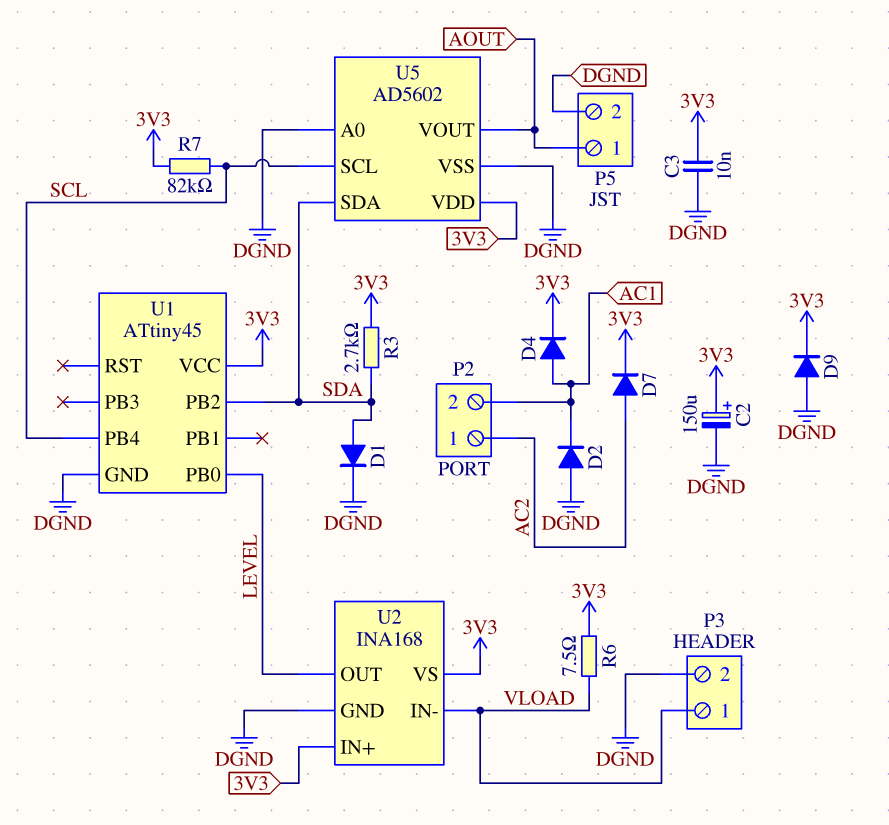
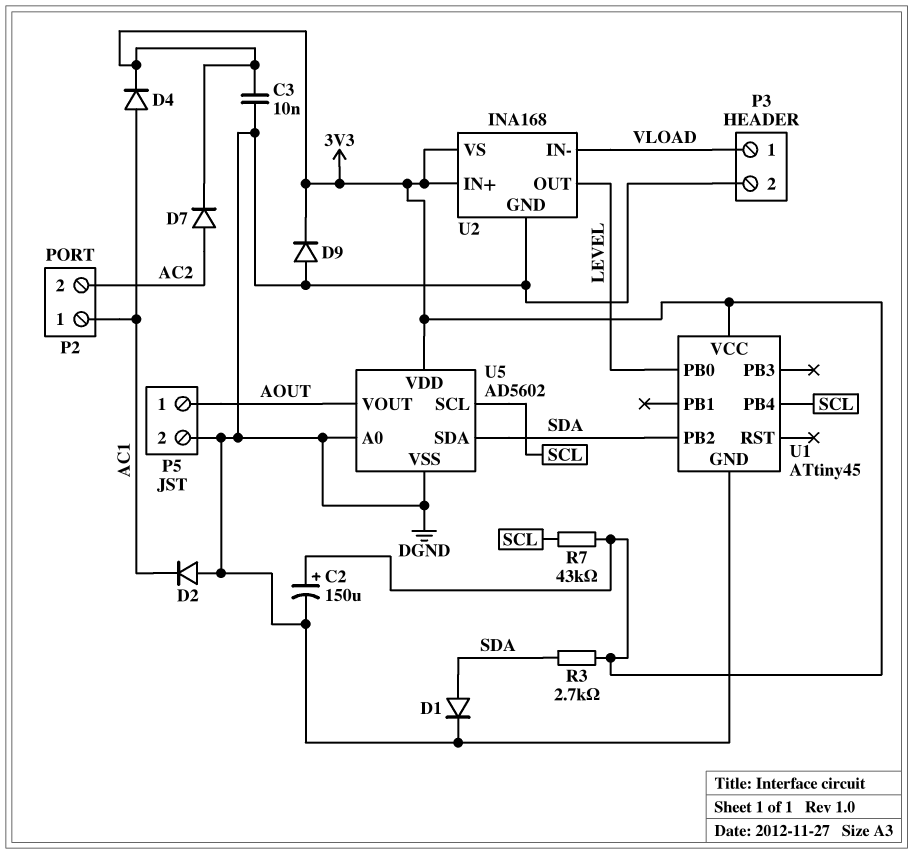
P2 pin 1: AC2 -> AC1
P2 pin 2: AC1 -> AC2
R6: 7.5 (3V3, VLOAD) -> none
R7: 82k (3V3, SCL) -> 43k (3V3, SCL)

